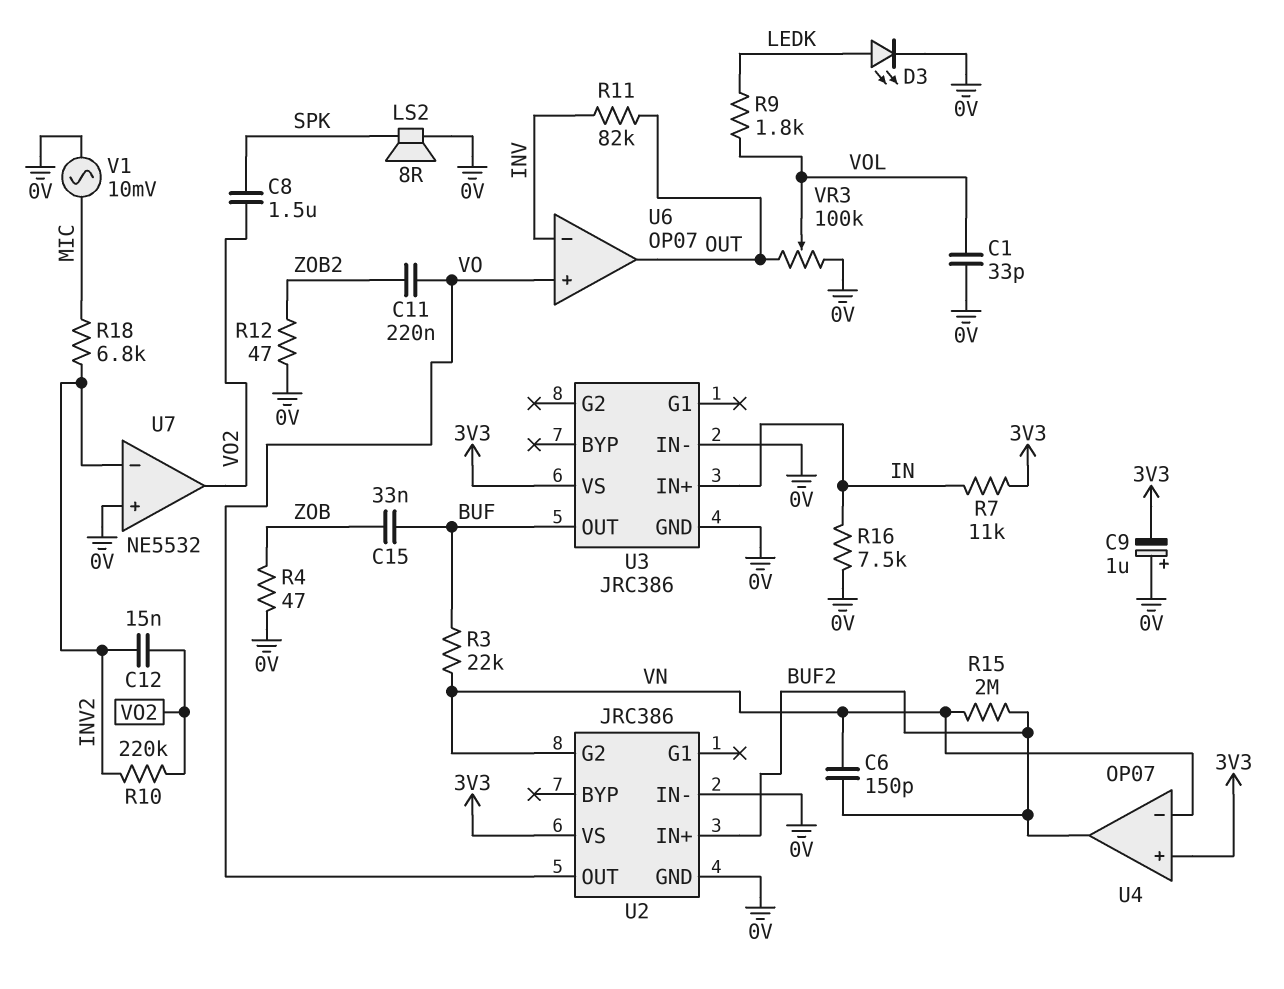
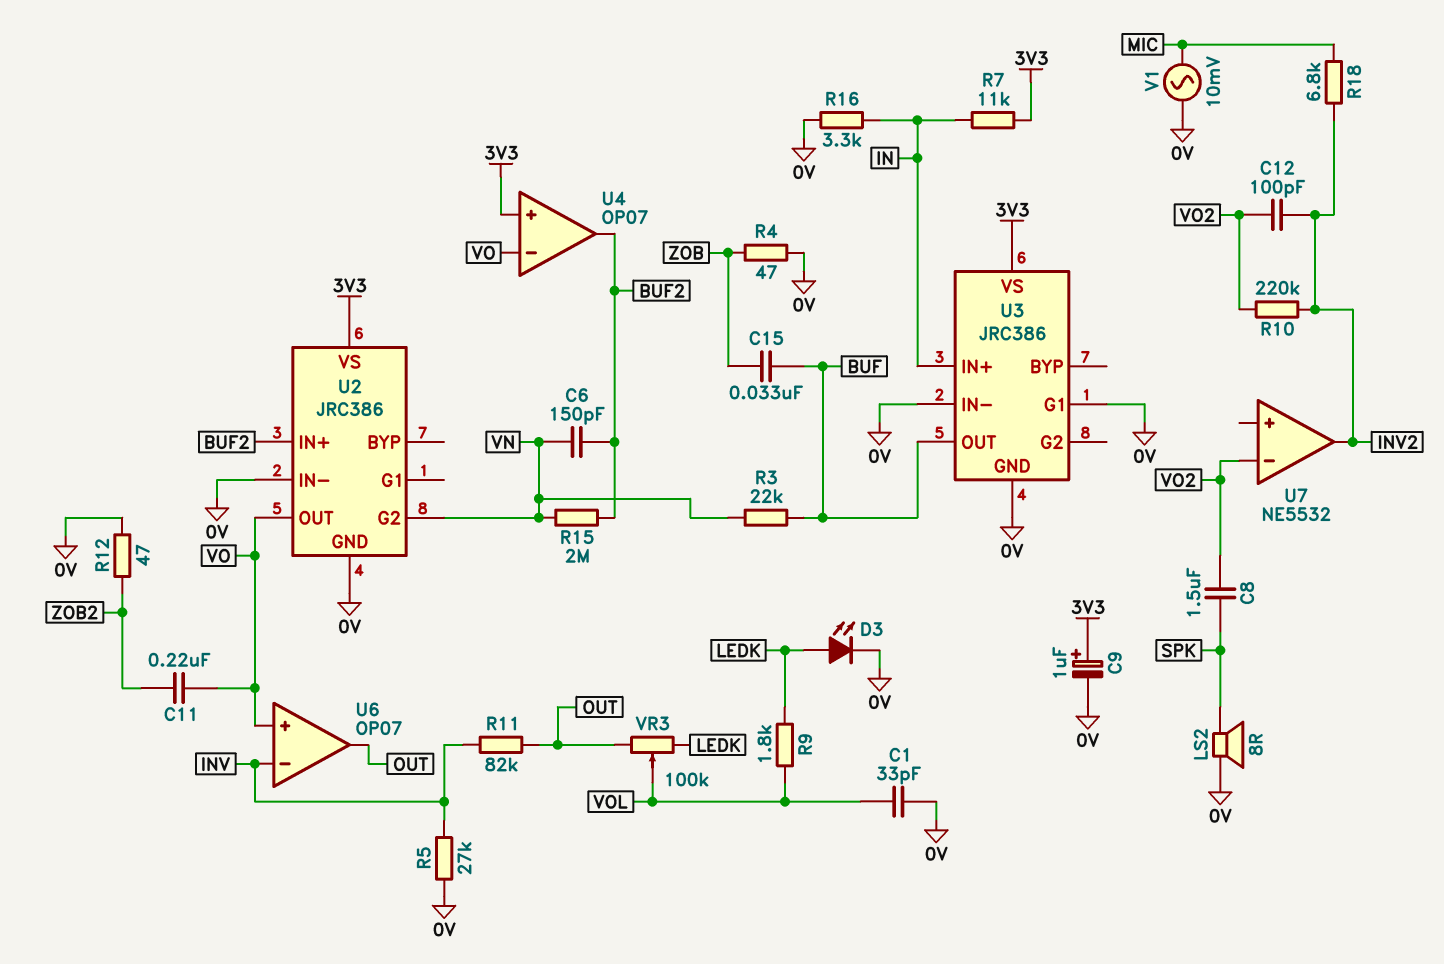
C9: 1uF (plus 0V, minus 3V3) -> 1uF (plus 3V3, minus 0V)
C12: 15nF (INV2, VO2) -> 100pF (INV2, VO2)
R5: none -> 27k (0V, INV)
R16: 7.5k (0V, IN) -> 3.3k (0V, IN)
U3 pin G1: none -> 0V
U4 pin in-: VN -> VO
U7 pin in+: 0V -> none
U7 pin in-: INV2 -> VO2
U7 pin out: VO2 -> INV2
VR3: 100k (0V, OUT, wiper VOL) -> 100k (LEDK, OUT, wiper VOL)

